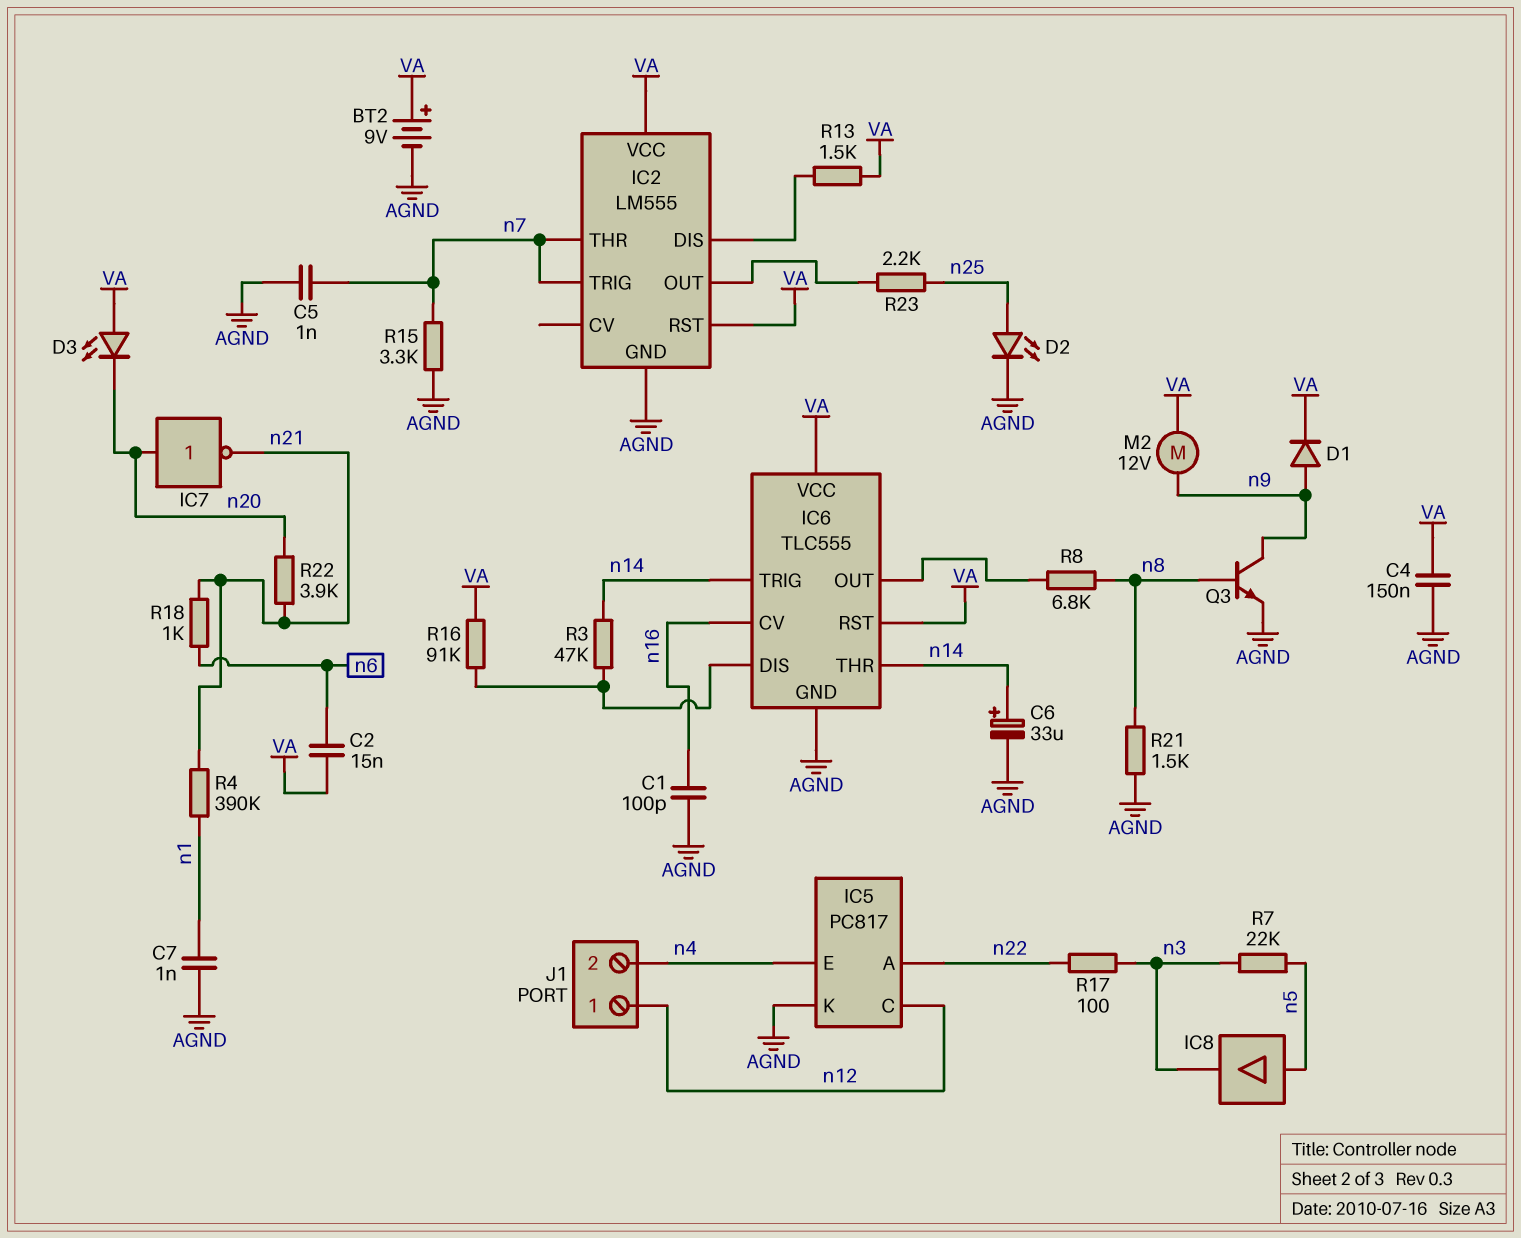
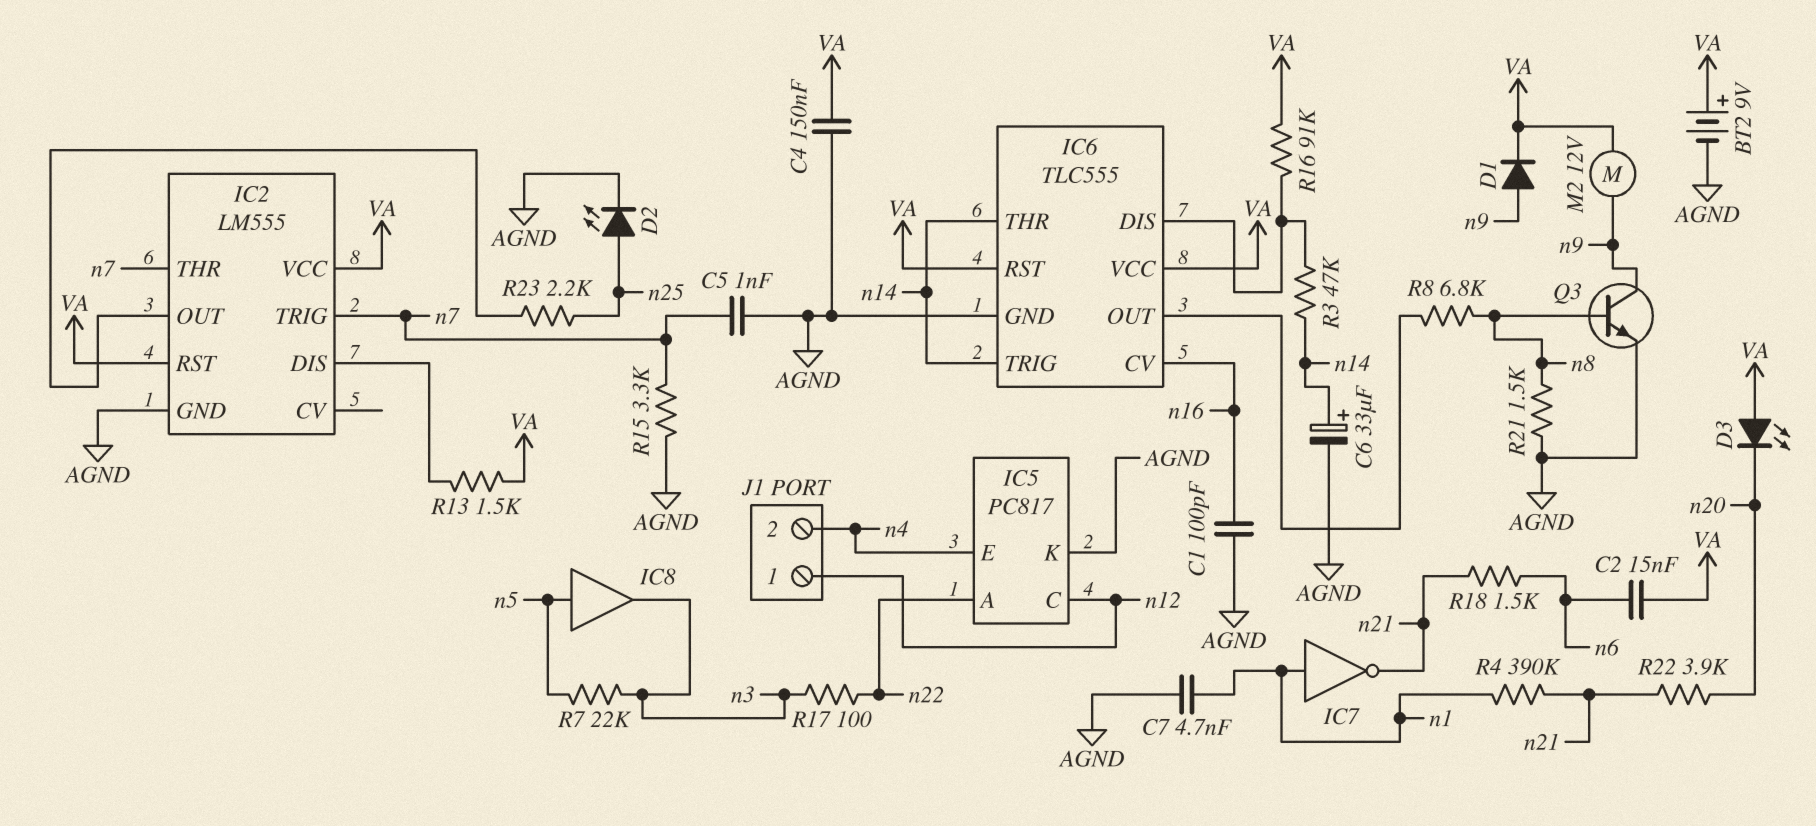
C7: 1nF (AGND, n1) -> 4.7nF (AGND, n1)
IC7: NOT (in n20, out n21) -> NOT (in n1, out n21)
R18: 1k (n6, n21) -> 1.5k (n6, n21)

